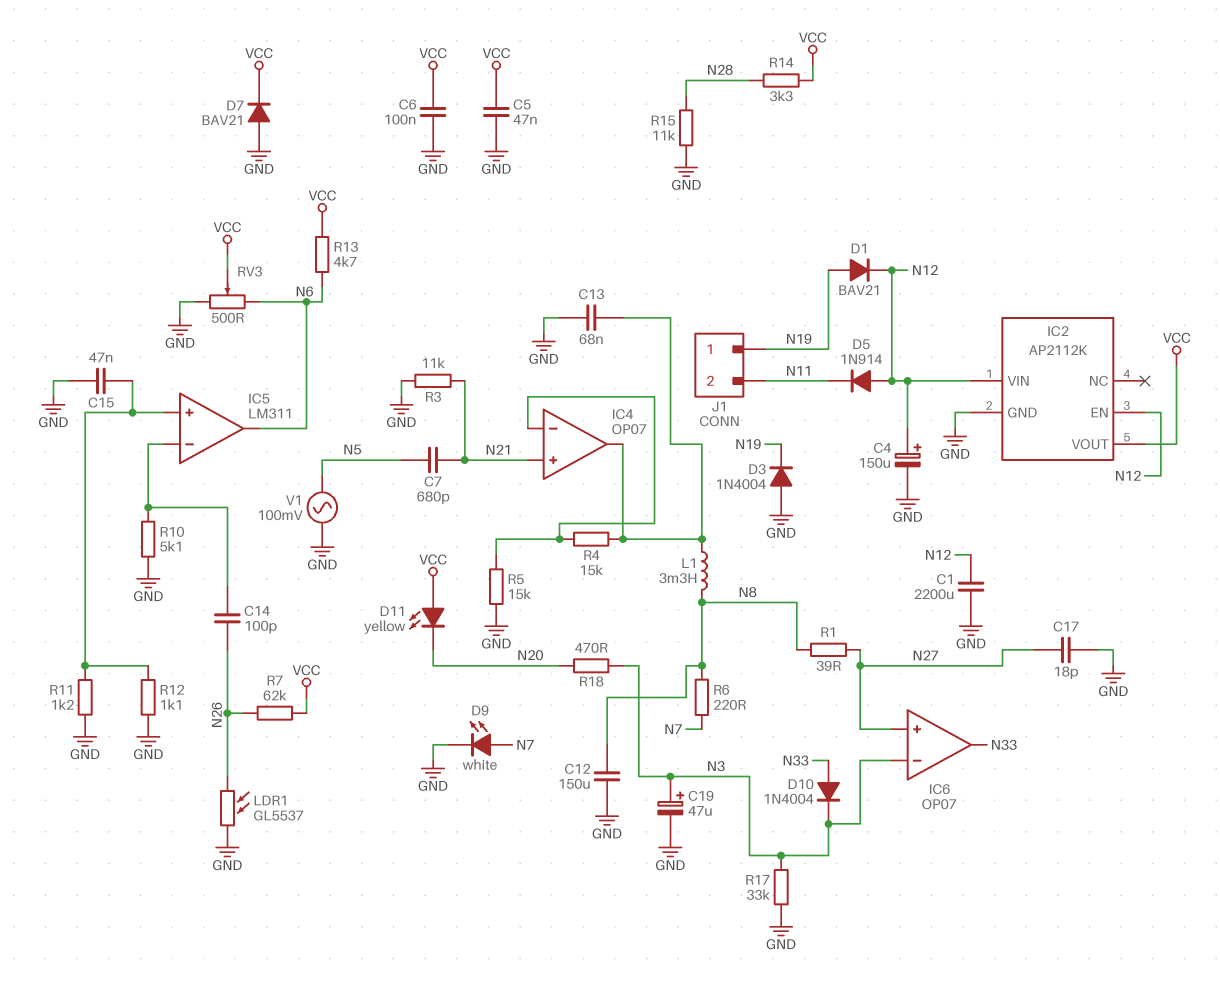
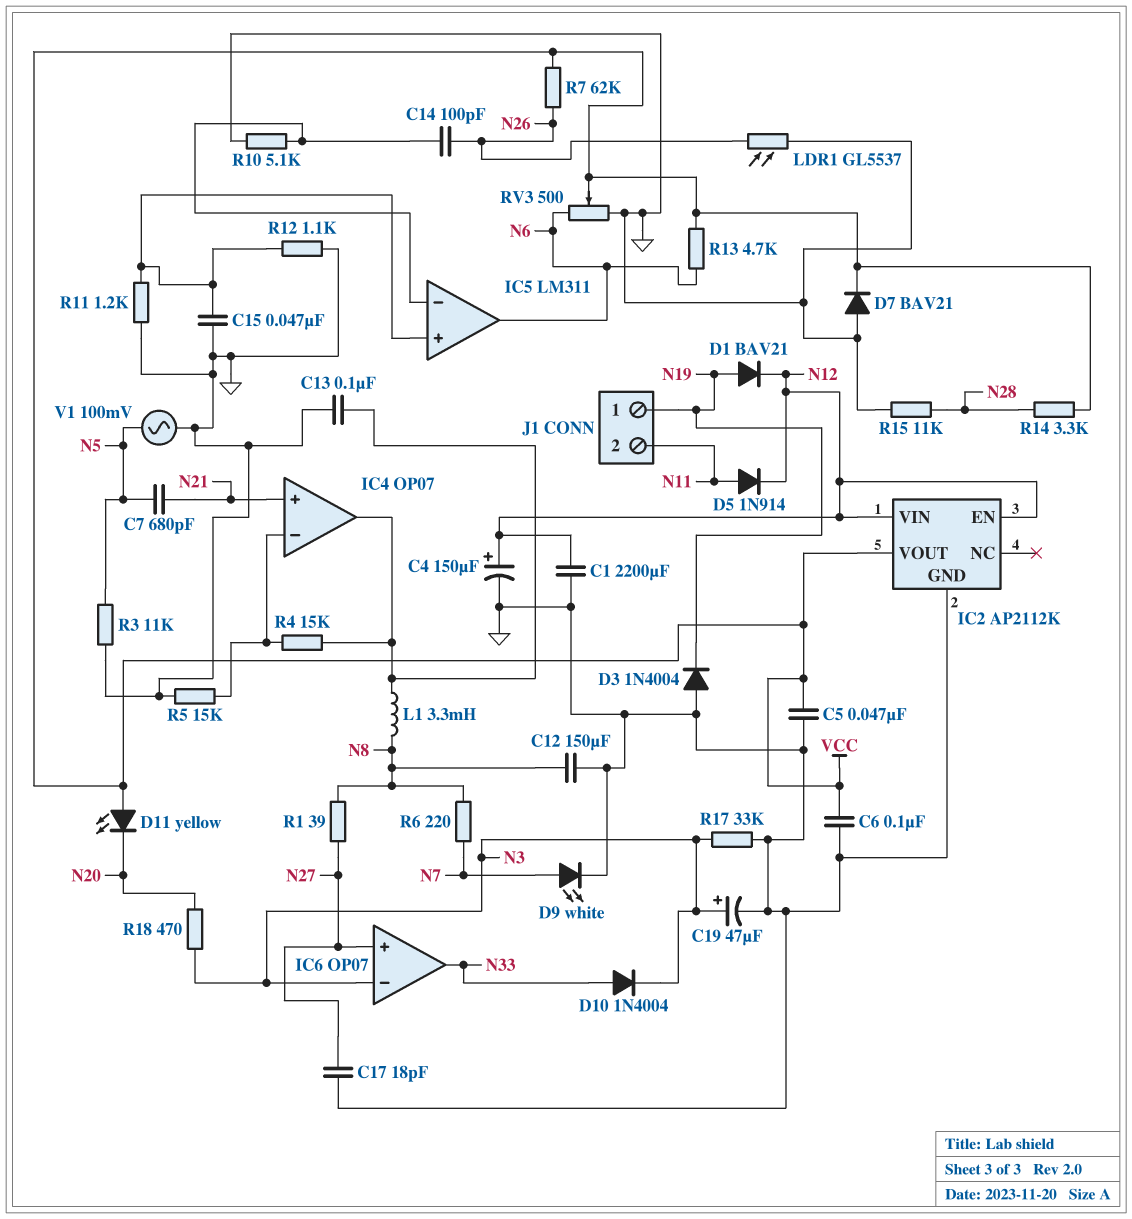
C13: 68nF (GND, IC4/out) -> 100nF (GND, IC4/out)
D5: diode 1N914 (A N12, K N11) -> diode 1N914 (A N11, K N12)
R3: 11k (GND, N21) -> 11k (GND, N5)

